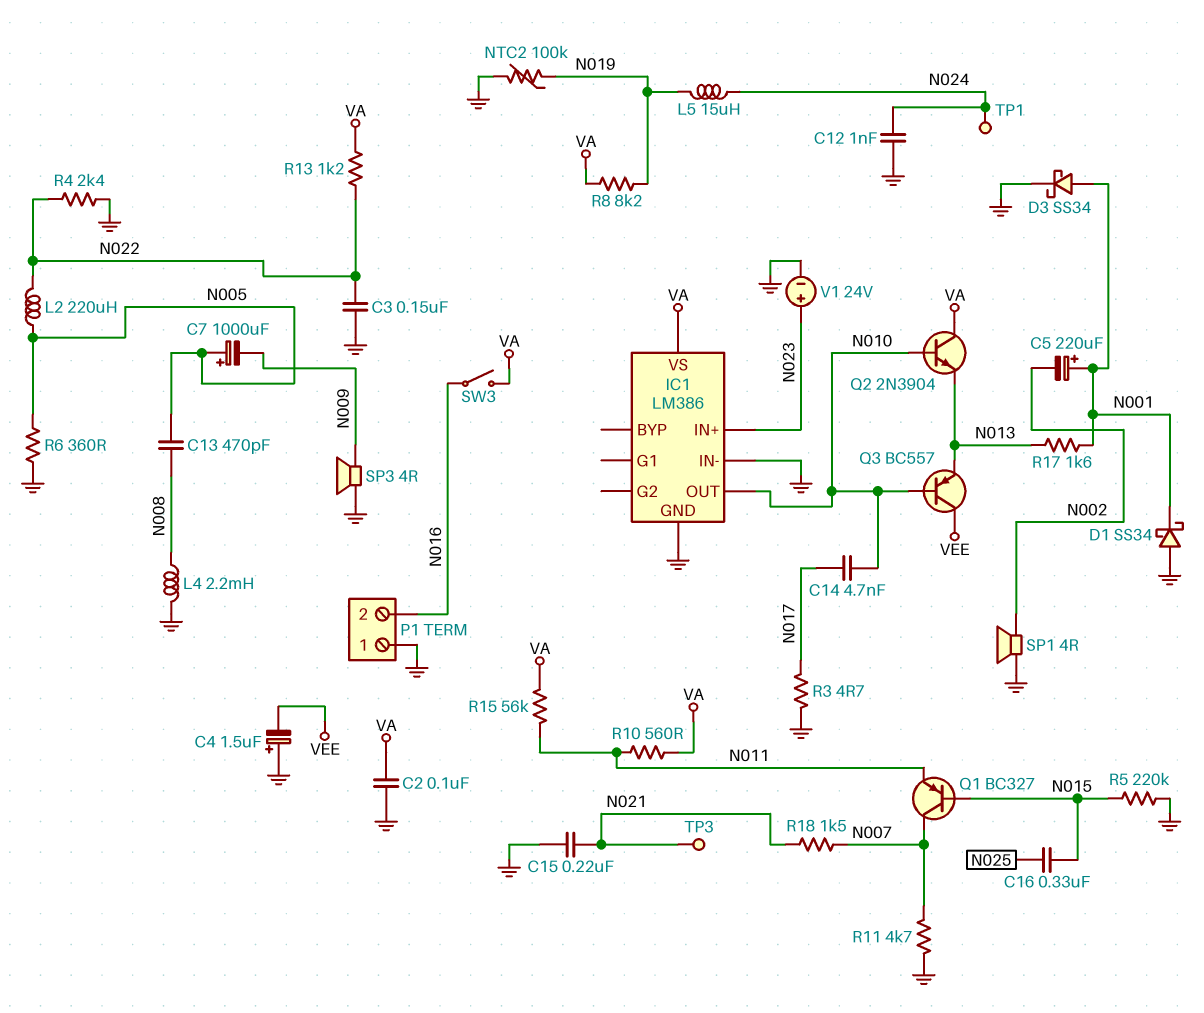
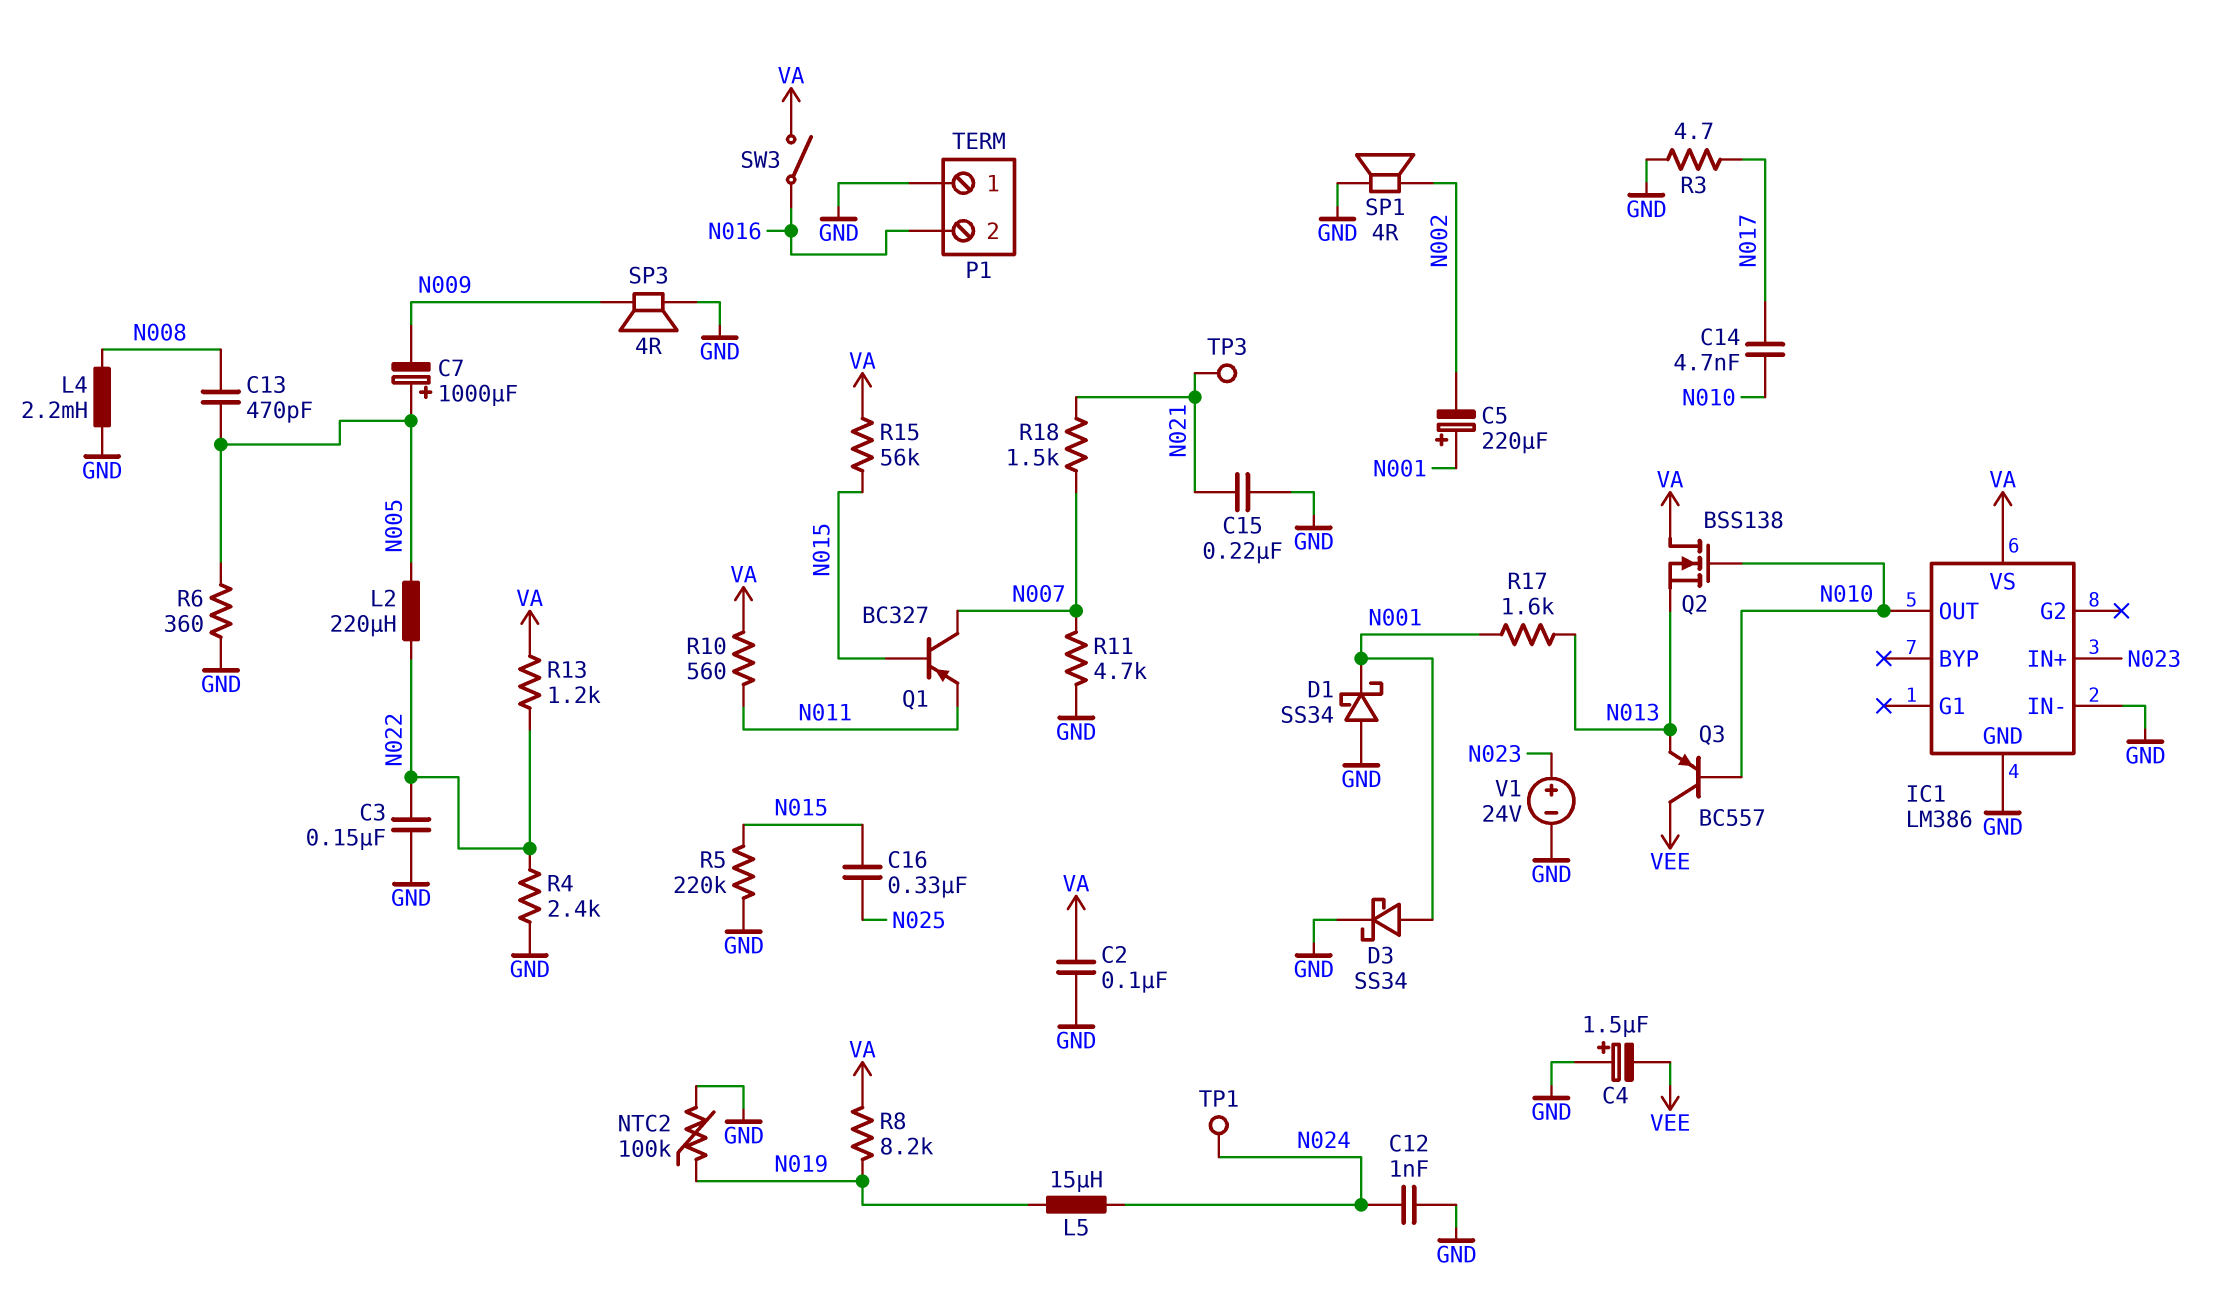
Q2: NPN 2N3904 (B N010, C VA, E N013) -> NMOS BSS138 (G N010, D VA, S N013)
R15: 56k (N011, VA) -> 56k (N015, VA)

